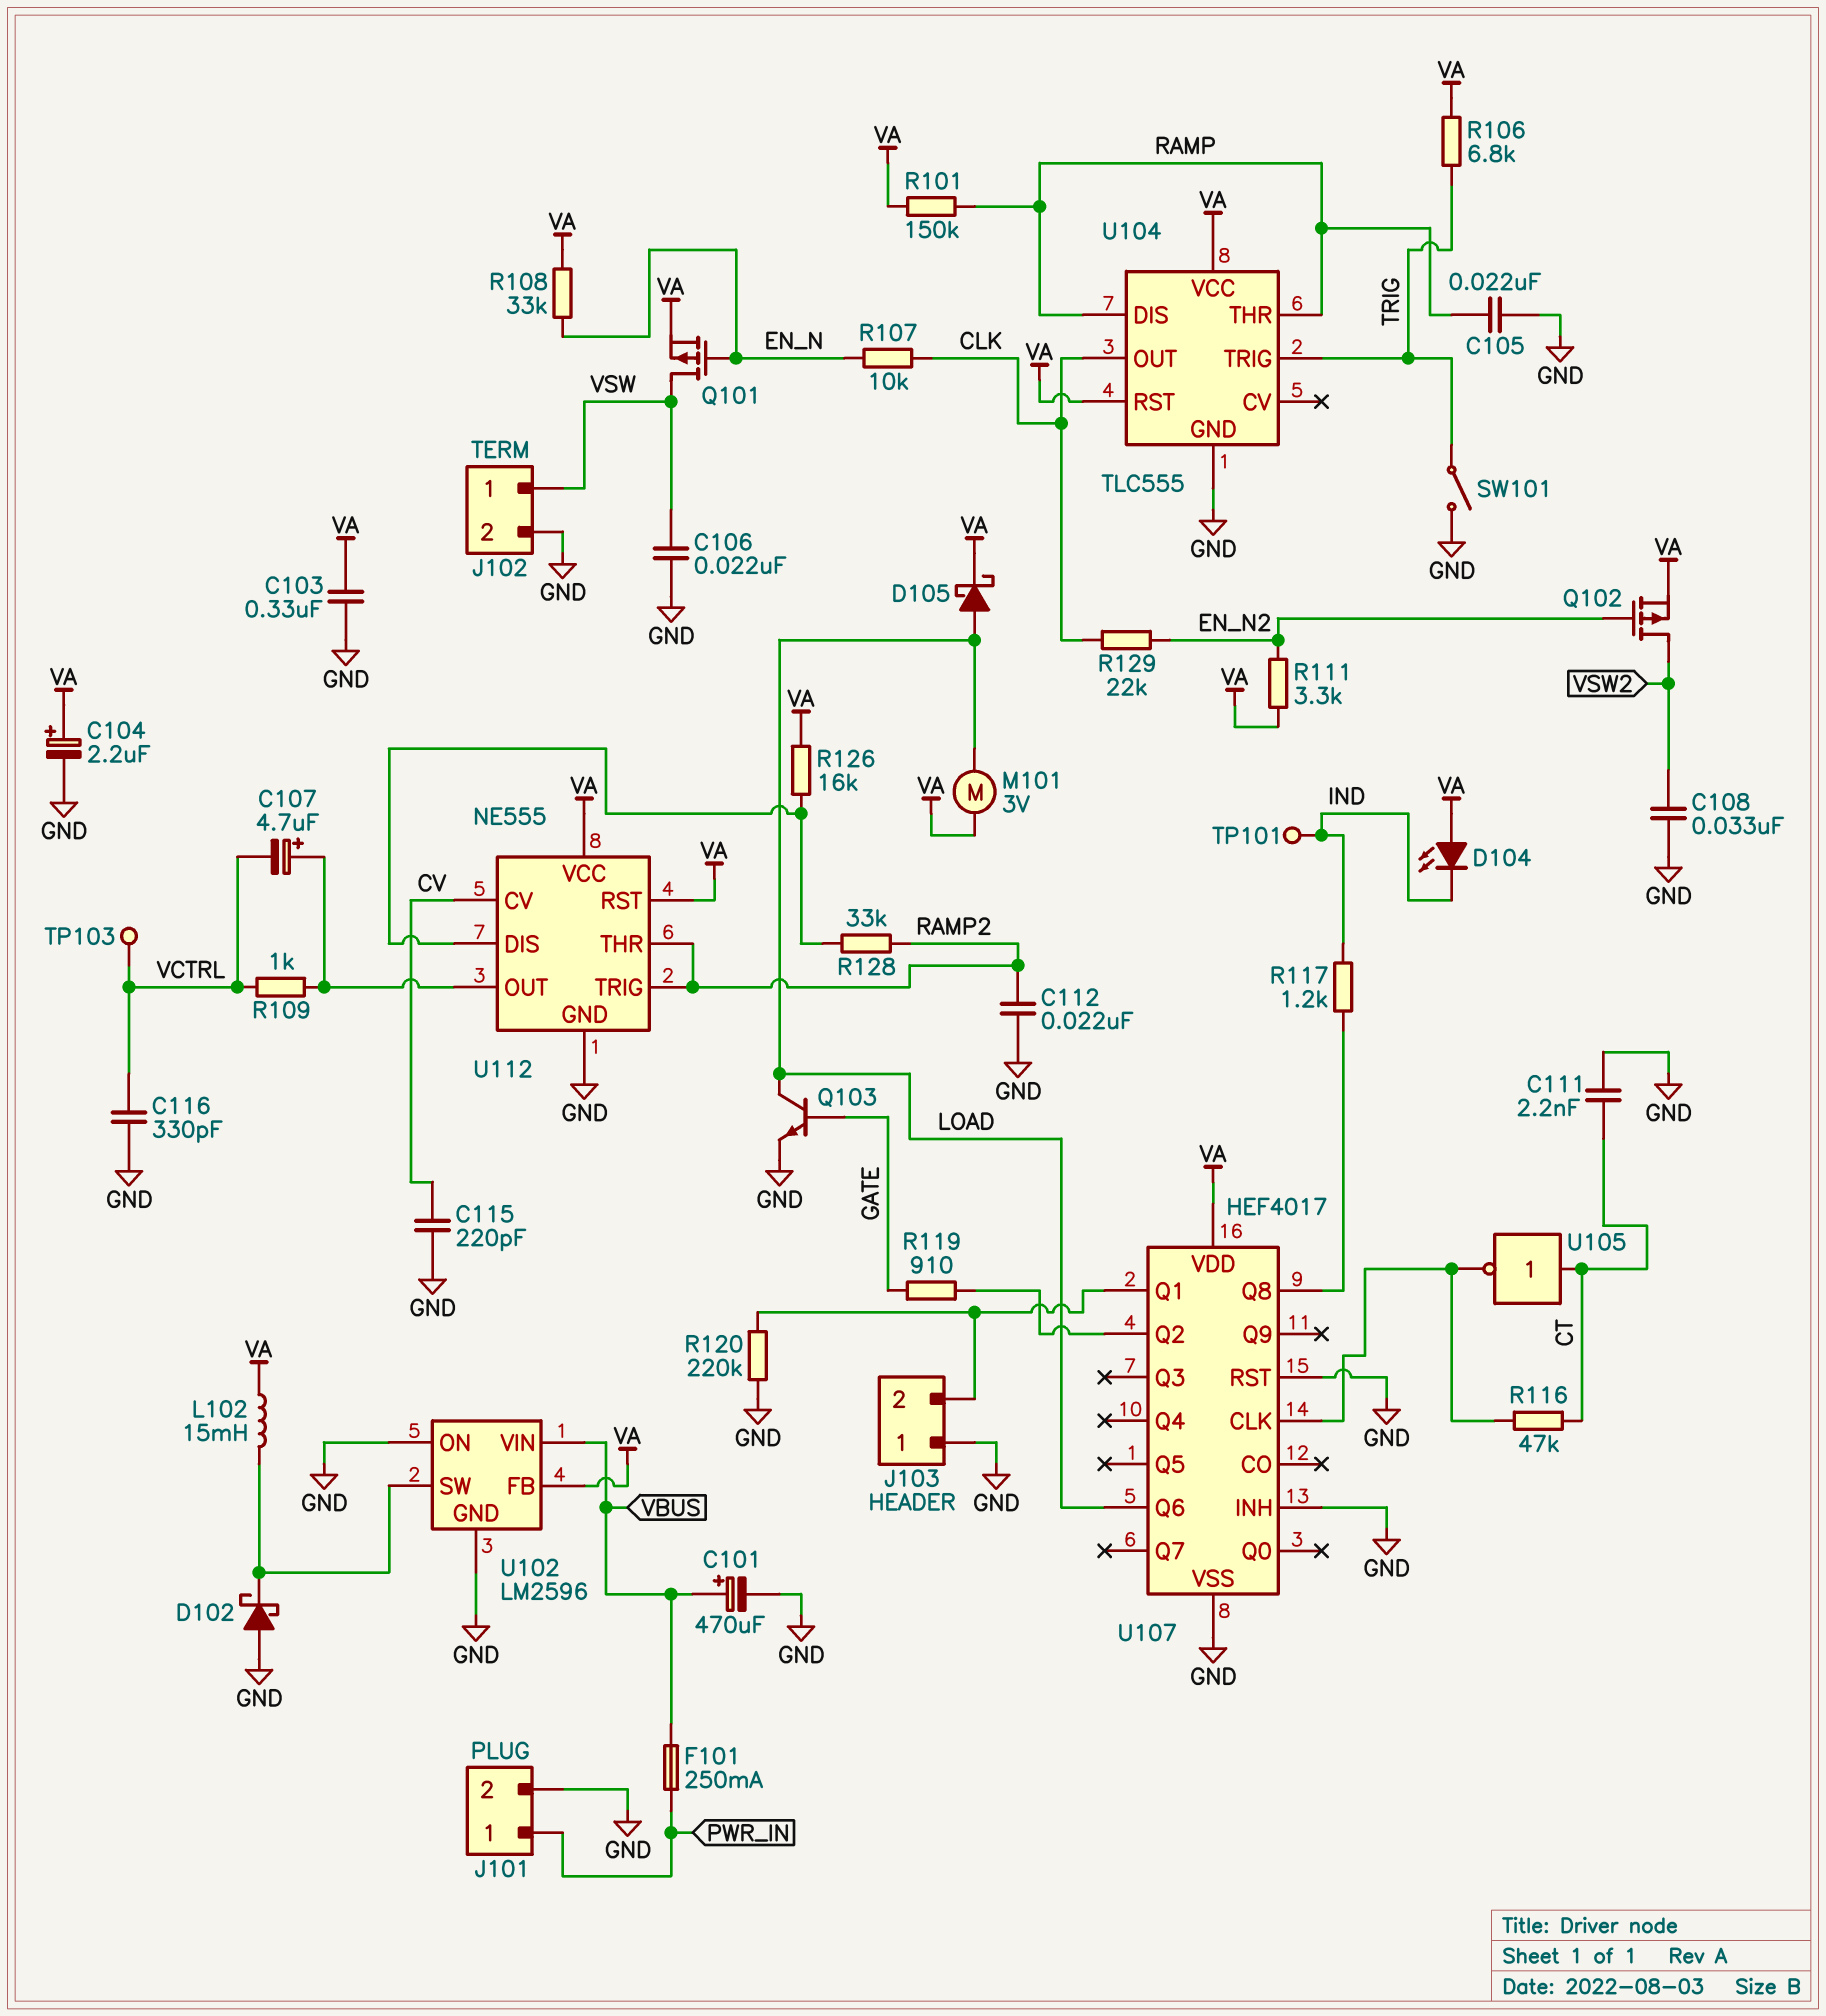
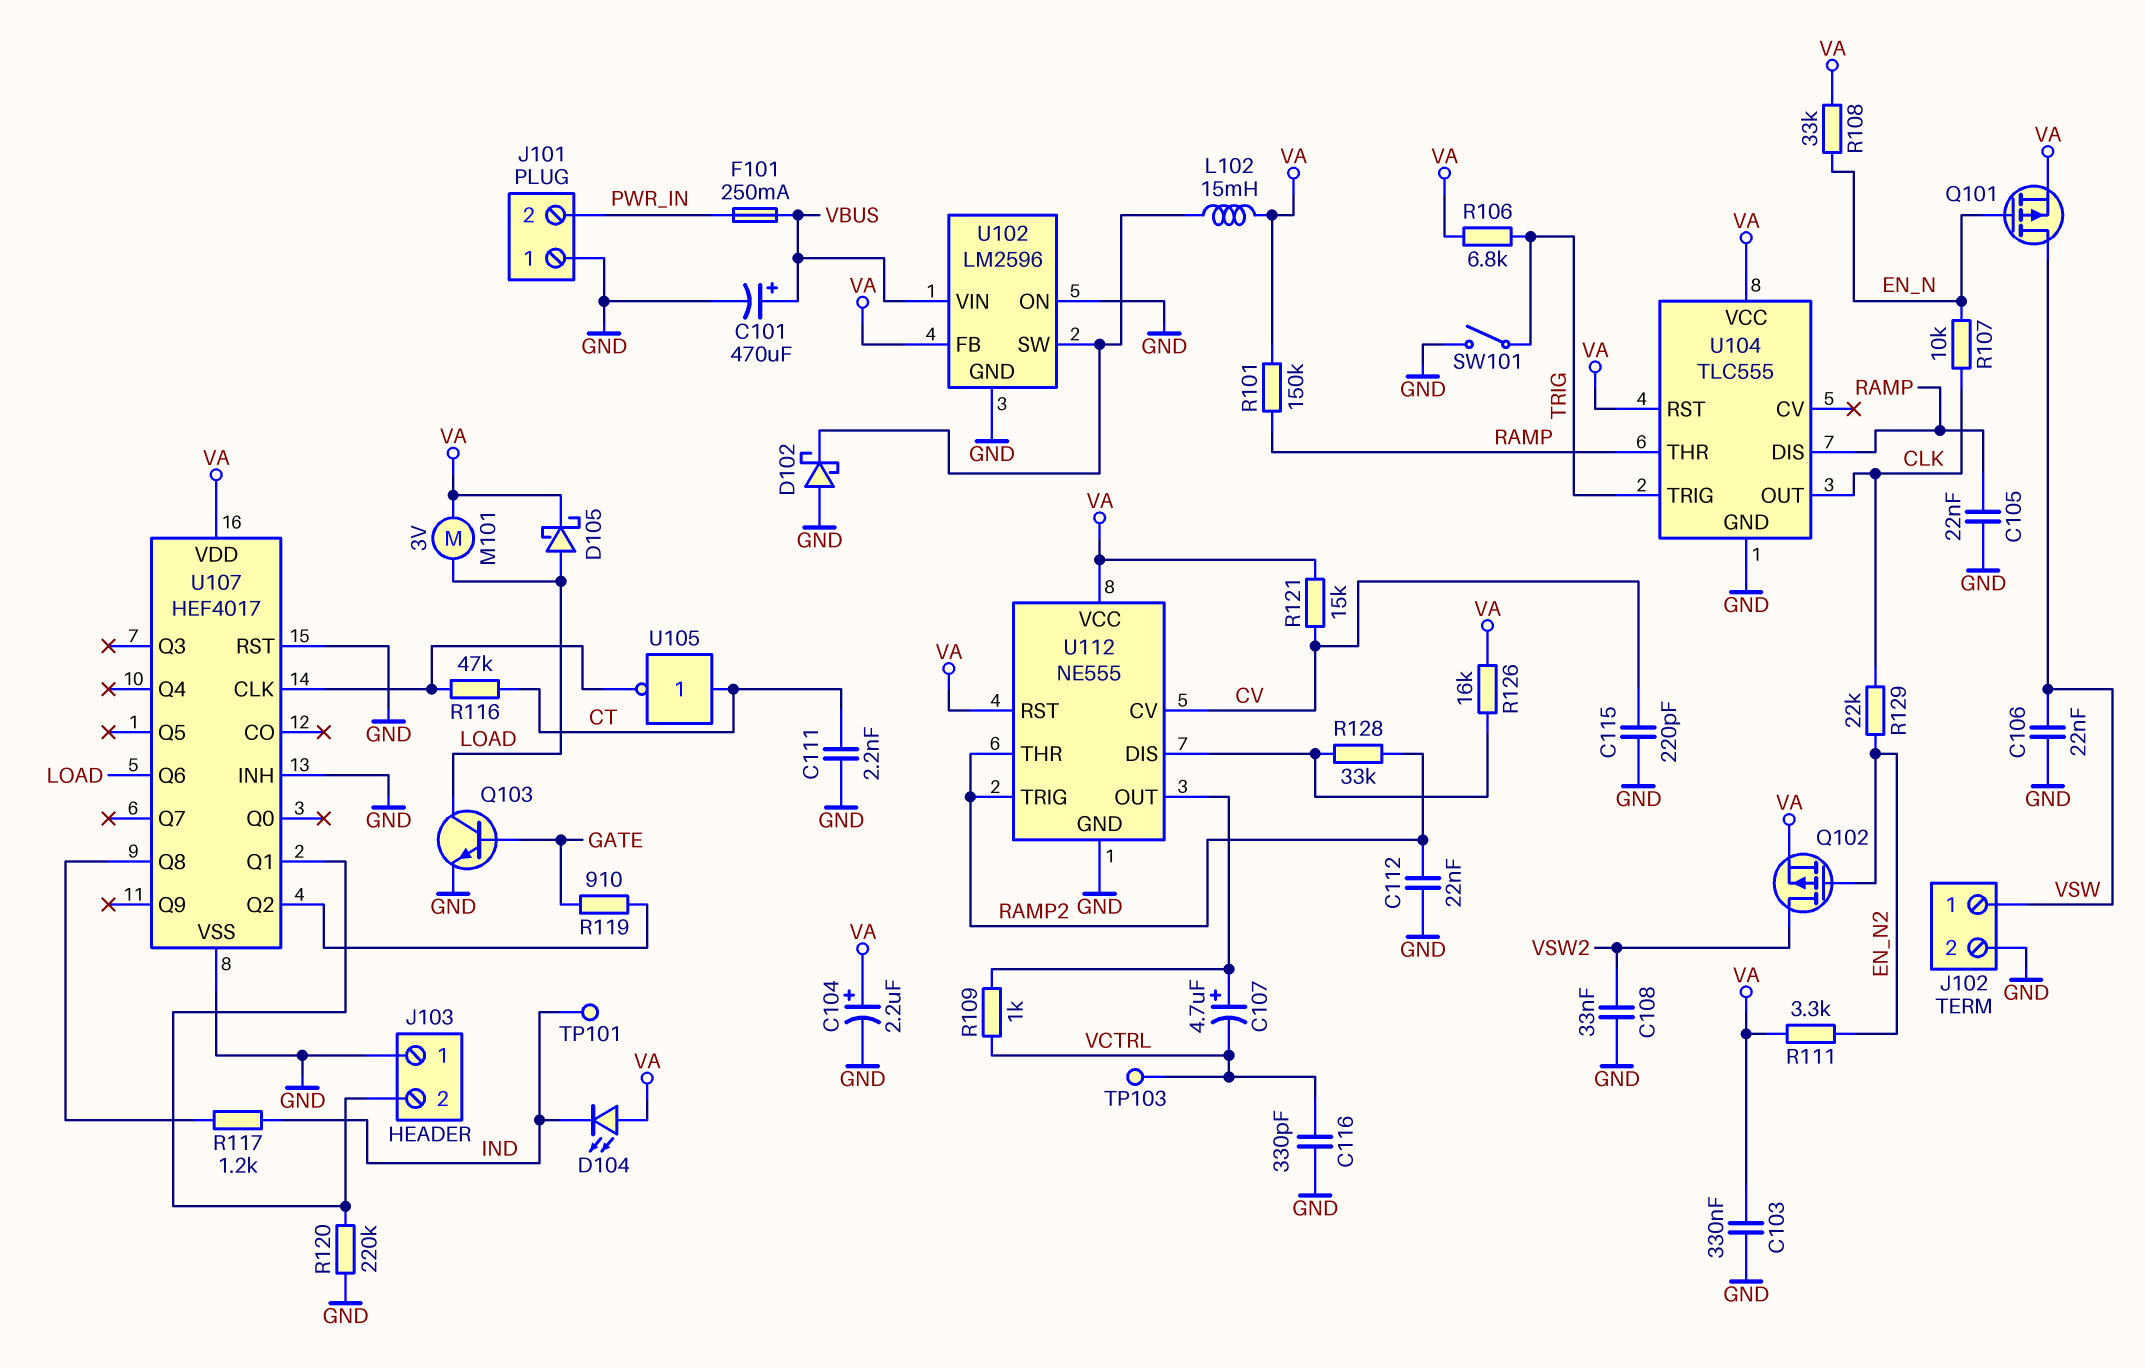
J101 pin 1: PWR_IN -> GND
J101 pin 2: GND -> PWR_IN
R121: none -> 15k (CV, VA)

